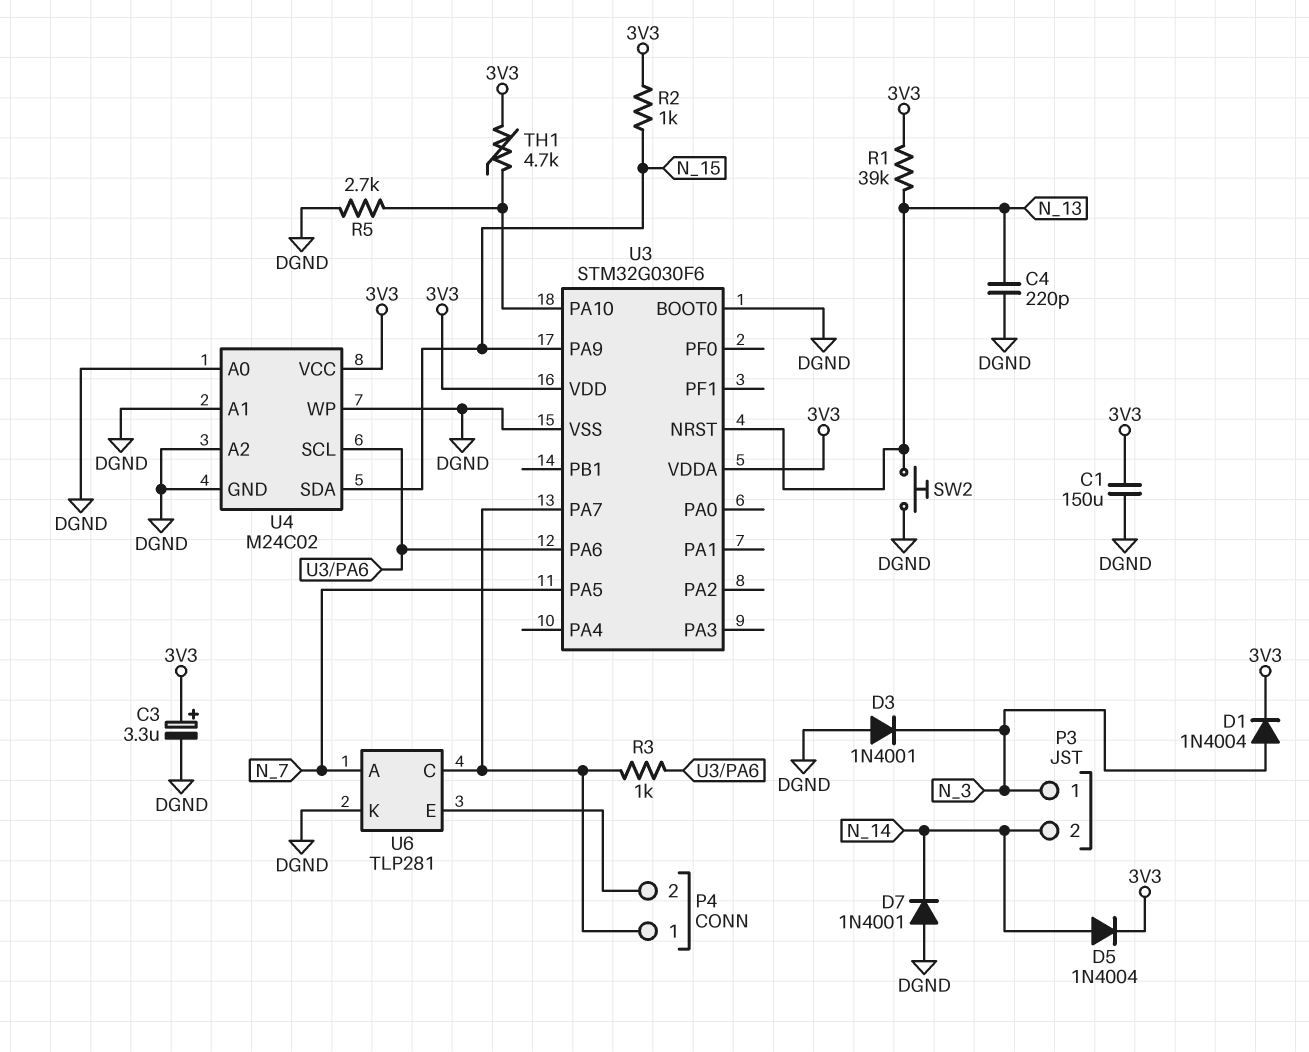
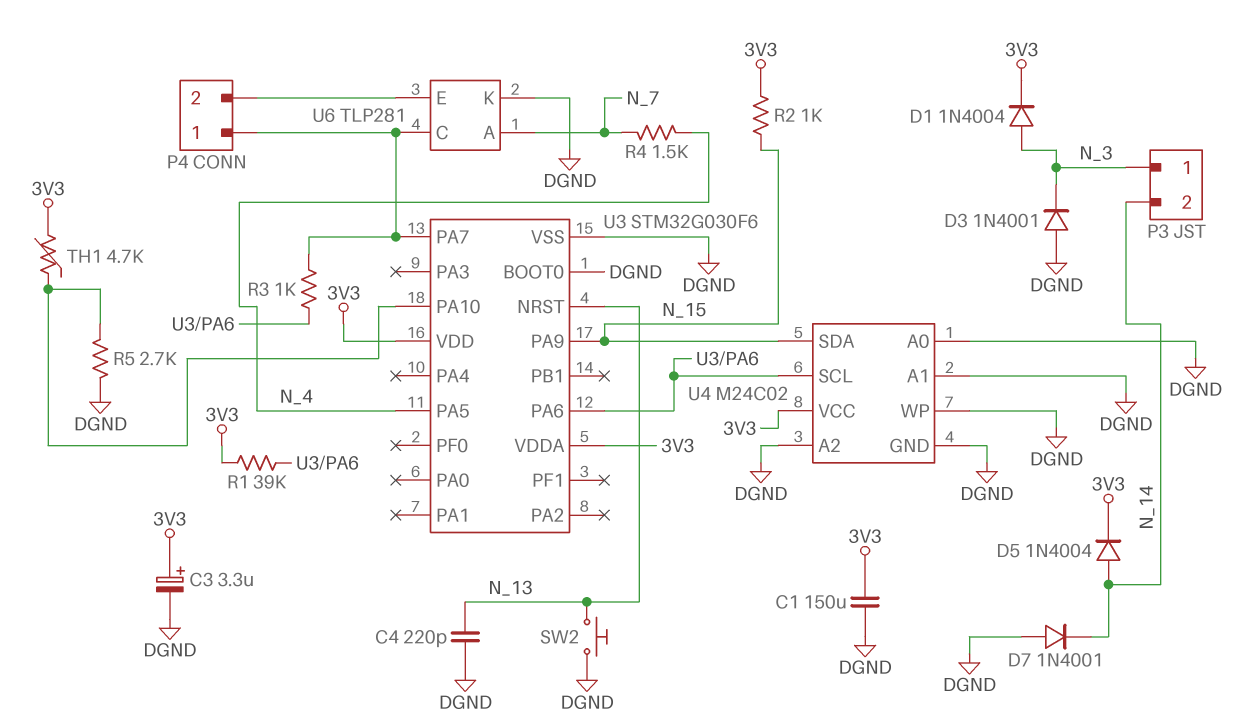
R1: 39k (3V3, N_13) -> 39k (3V3, U3/PA6)
R4: none -> 1.5k (N_4, N_7)
U3 pin PA5: N_7 -> N_4

